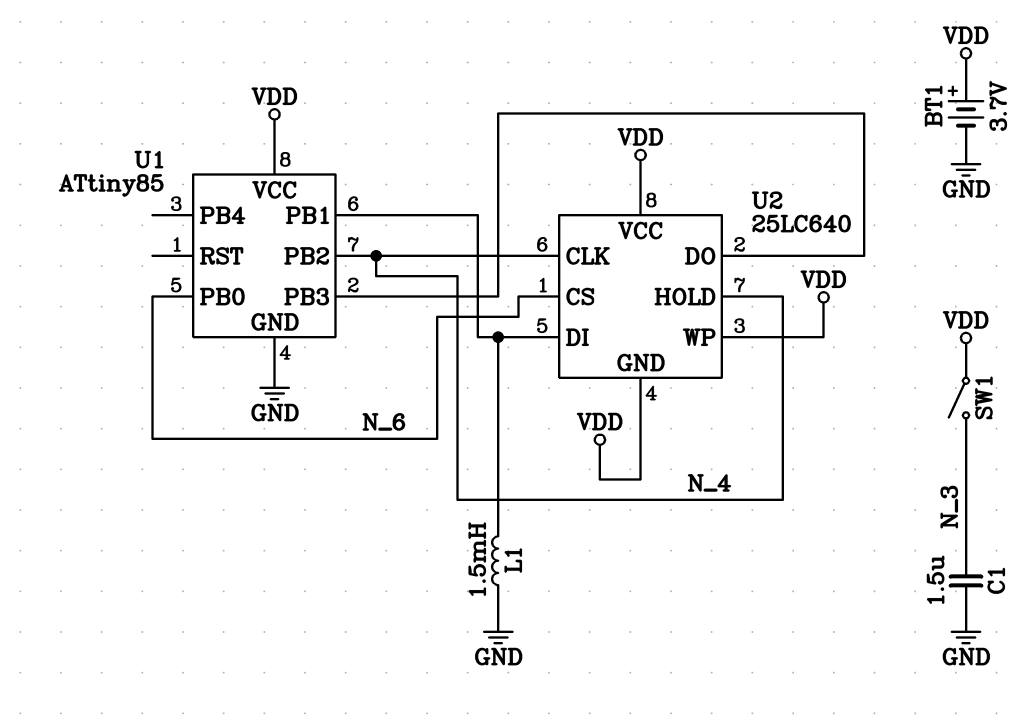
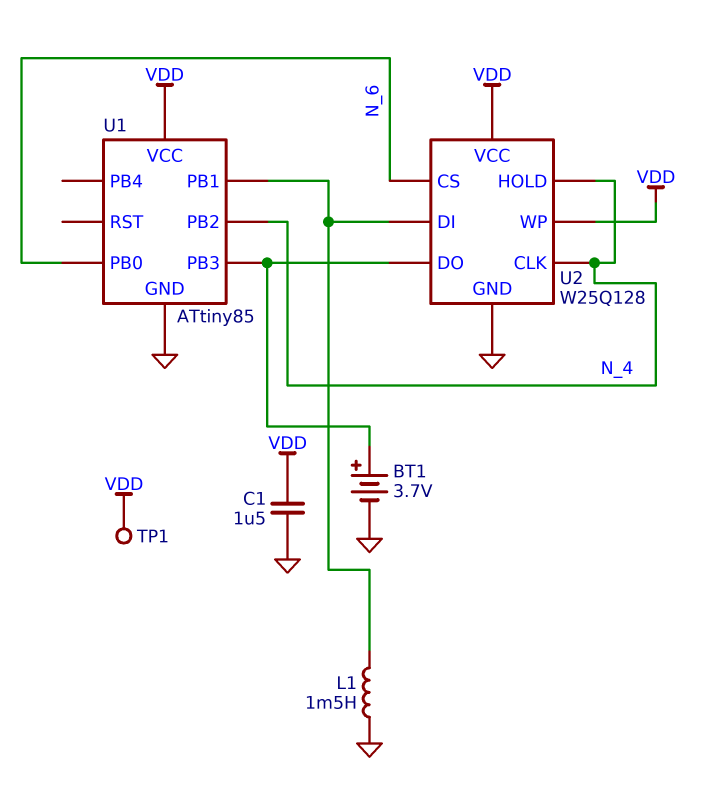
BT1: 3.7V (plus VDD, minus GND) -> 3.7V (plus U1/PB3, minus GND)
C1: 1.5uF (GND, N_3) -> 1.5uF (GND, VDD)
SW1: switch (N_3, VDD) -> none
TP1: none -> test point (VDD)
U2: 25LC640 -> W25Q128
U2 pin GND: VDD -> GND

